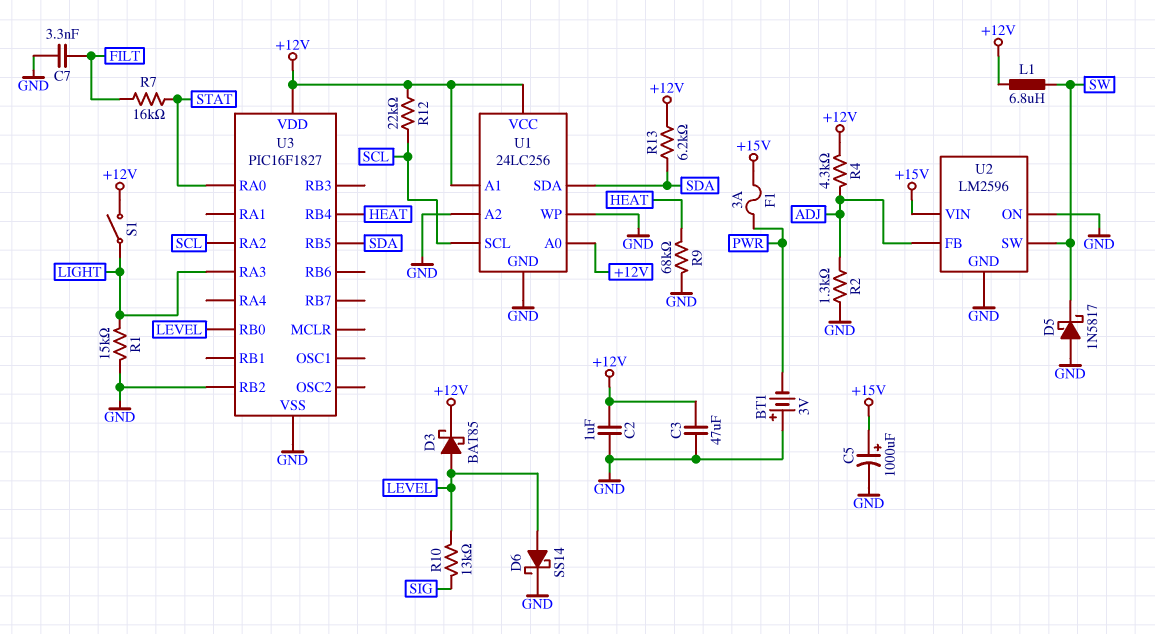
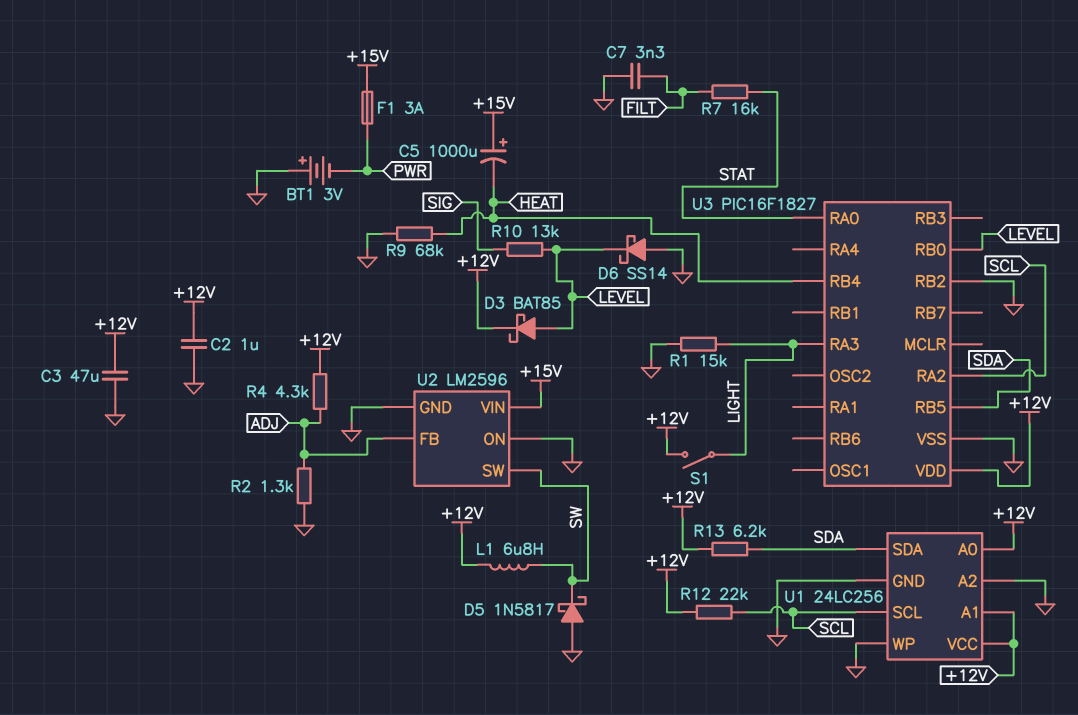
C5: 1000uF (plus +15V, minus GND) -> 1000uF (plus +15V, minus HEAT)
D6: schottky SS14 (A LEVEL, K GND) -> schottky SS14 (A GND, K LEVEL)

